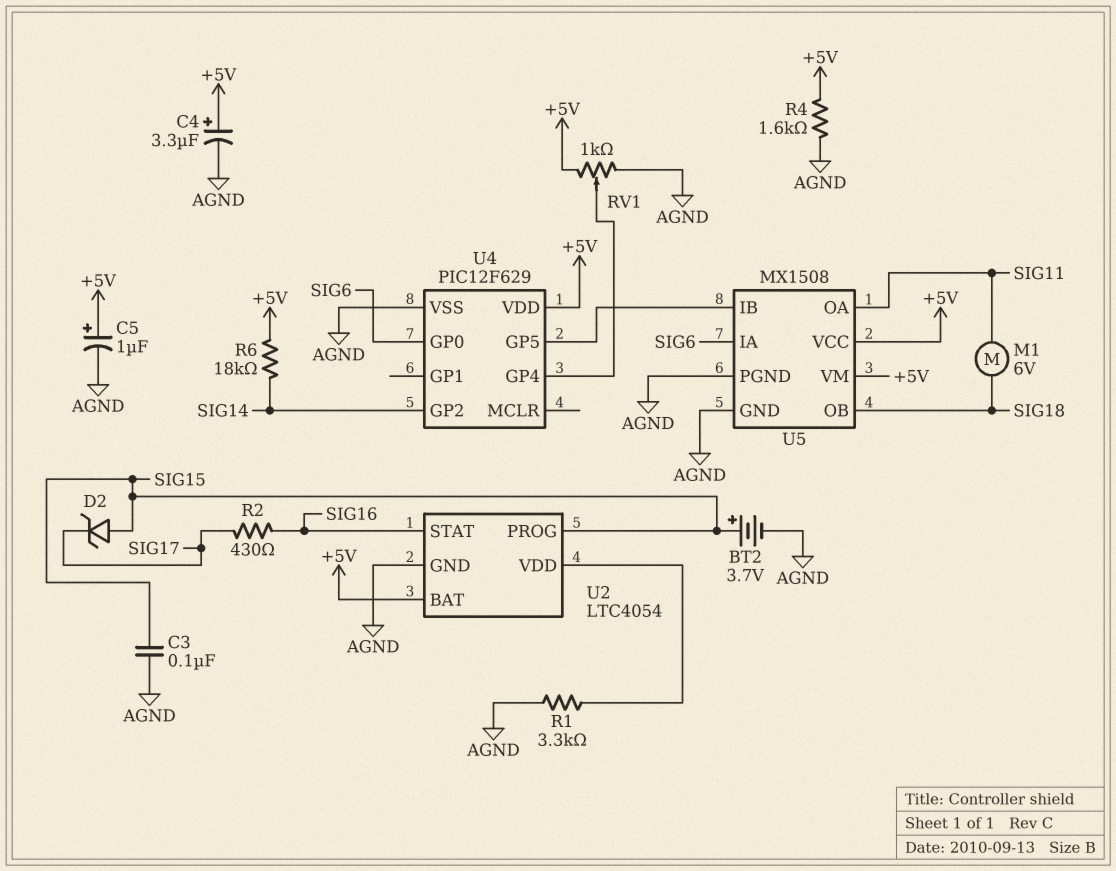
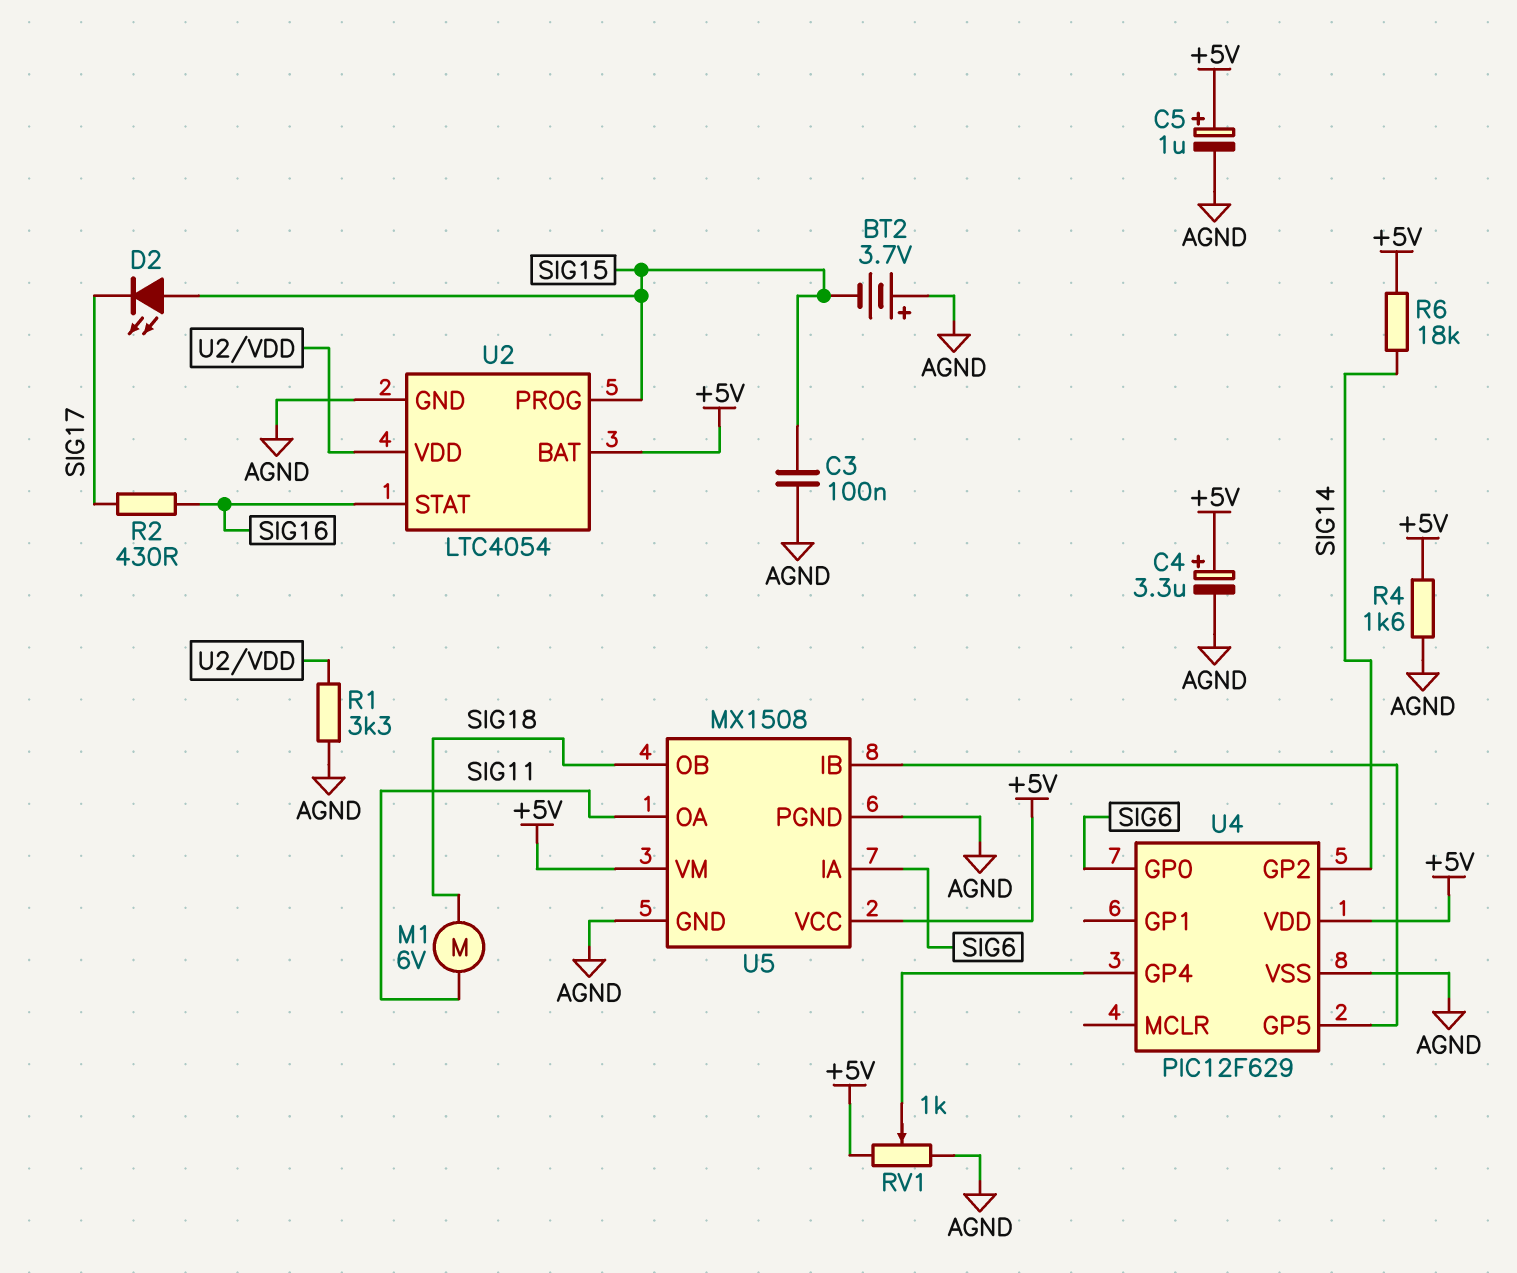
BT2: 3.7V (plus SIG15, minus AGND) -> 3.7V (plus AGND, minus SIG15)
D2: zener (A SIG15, K SIG17) -> LED (A SIG15, K SIG17)

